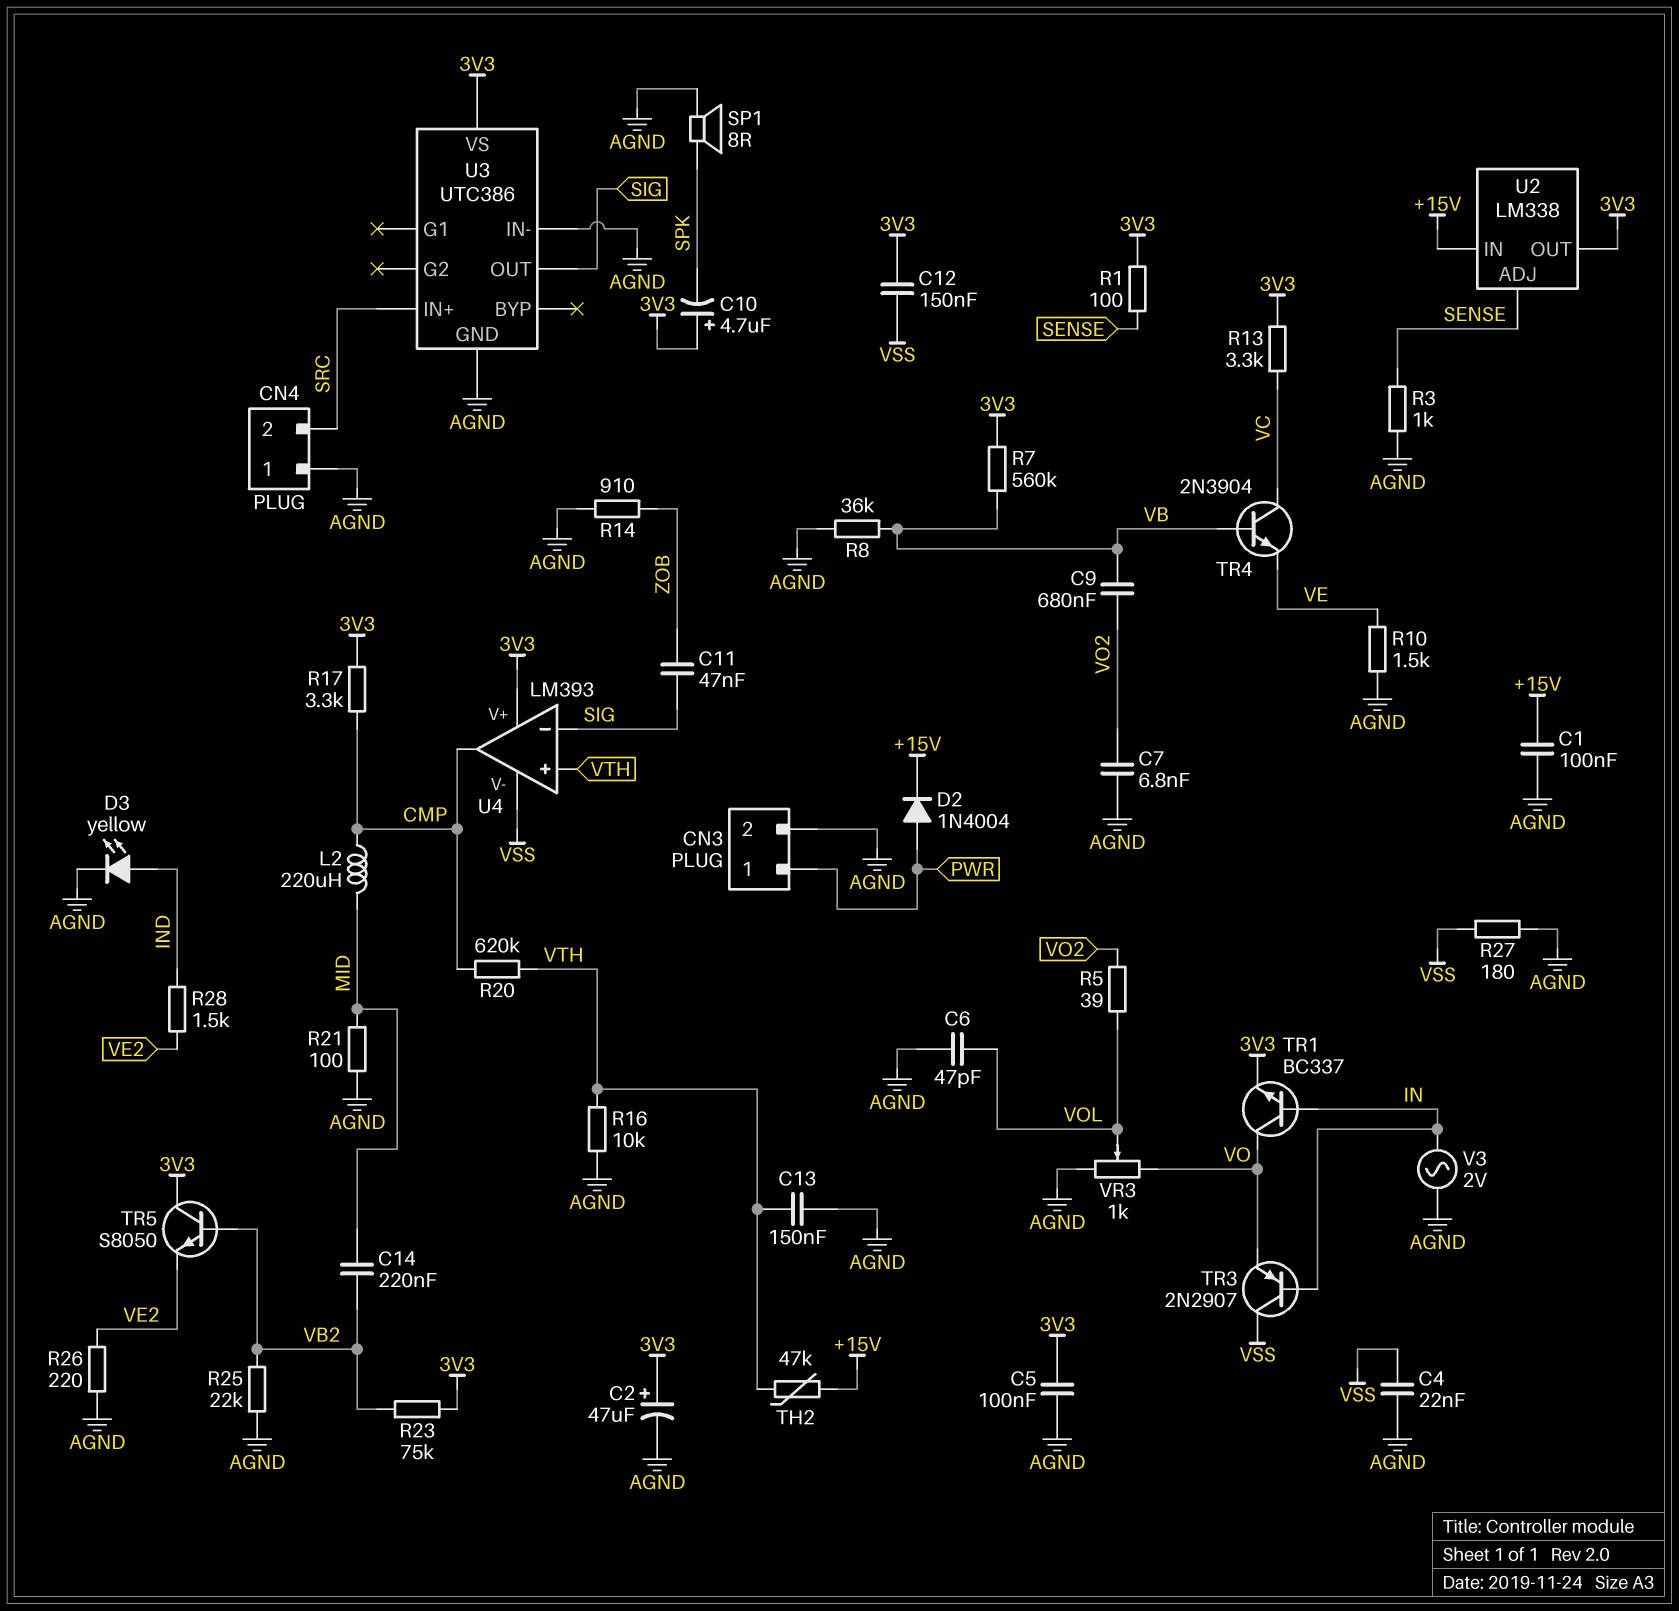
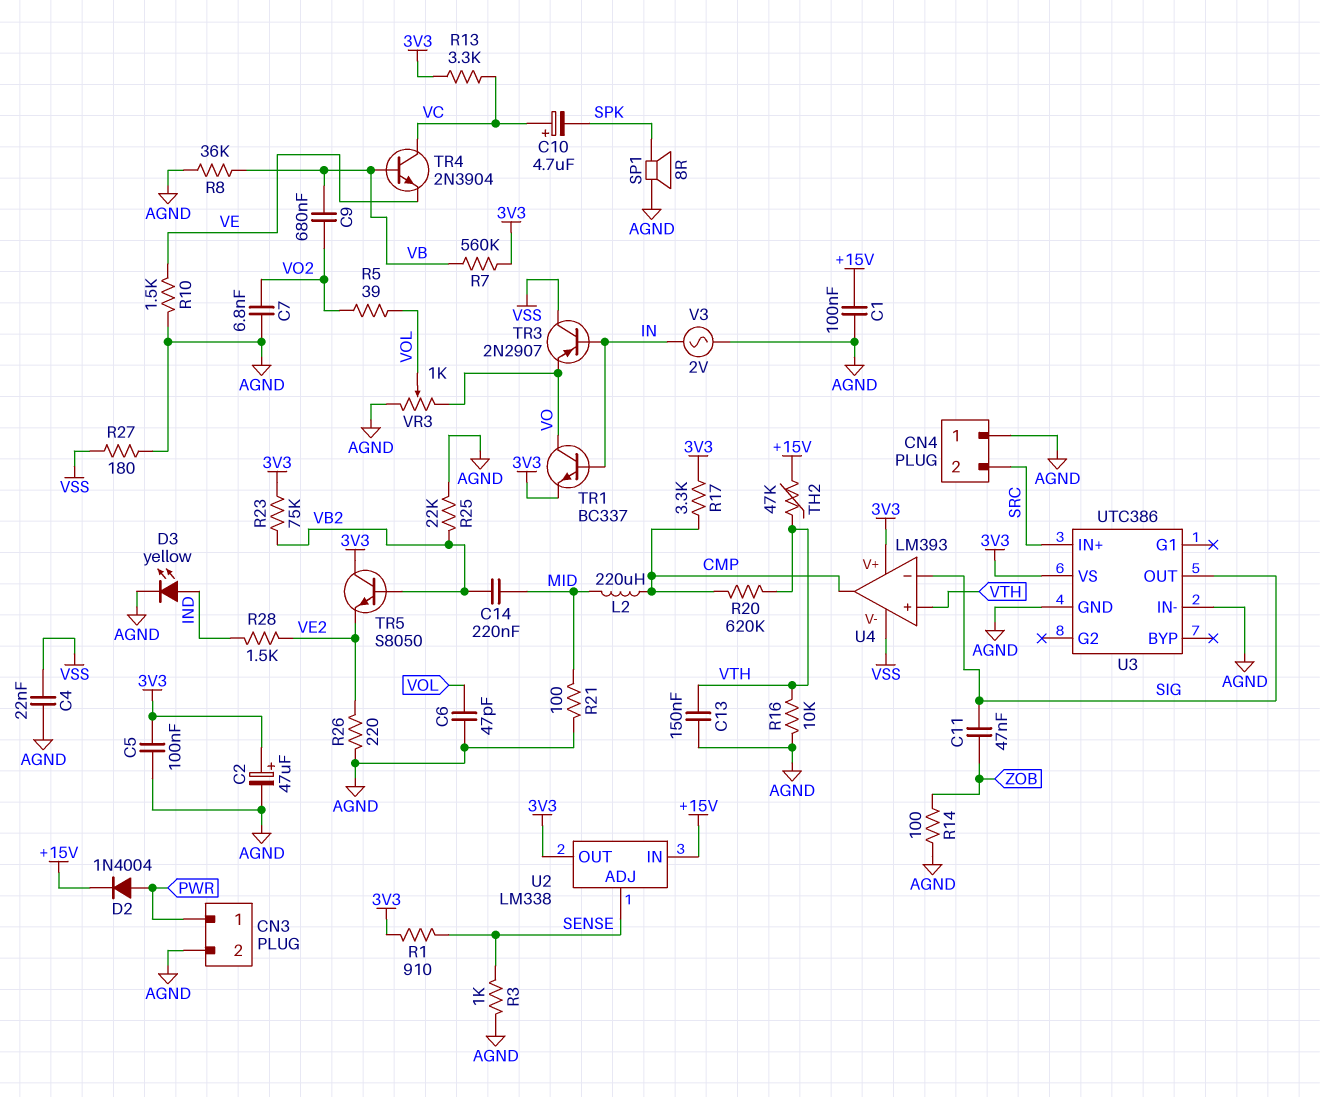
C10: 4.7uF (plus 3V3, minus SPK) -> 4.7uF (plus VC, minus SPK)
C12: 150nF (3V3, VSS) -> none
R1: 100 (3V3, SENSE) -> 910 (3V3, SENSE)
R14: 910 (AGND, ZOB) -> 100 (AGND, ZOB)

